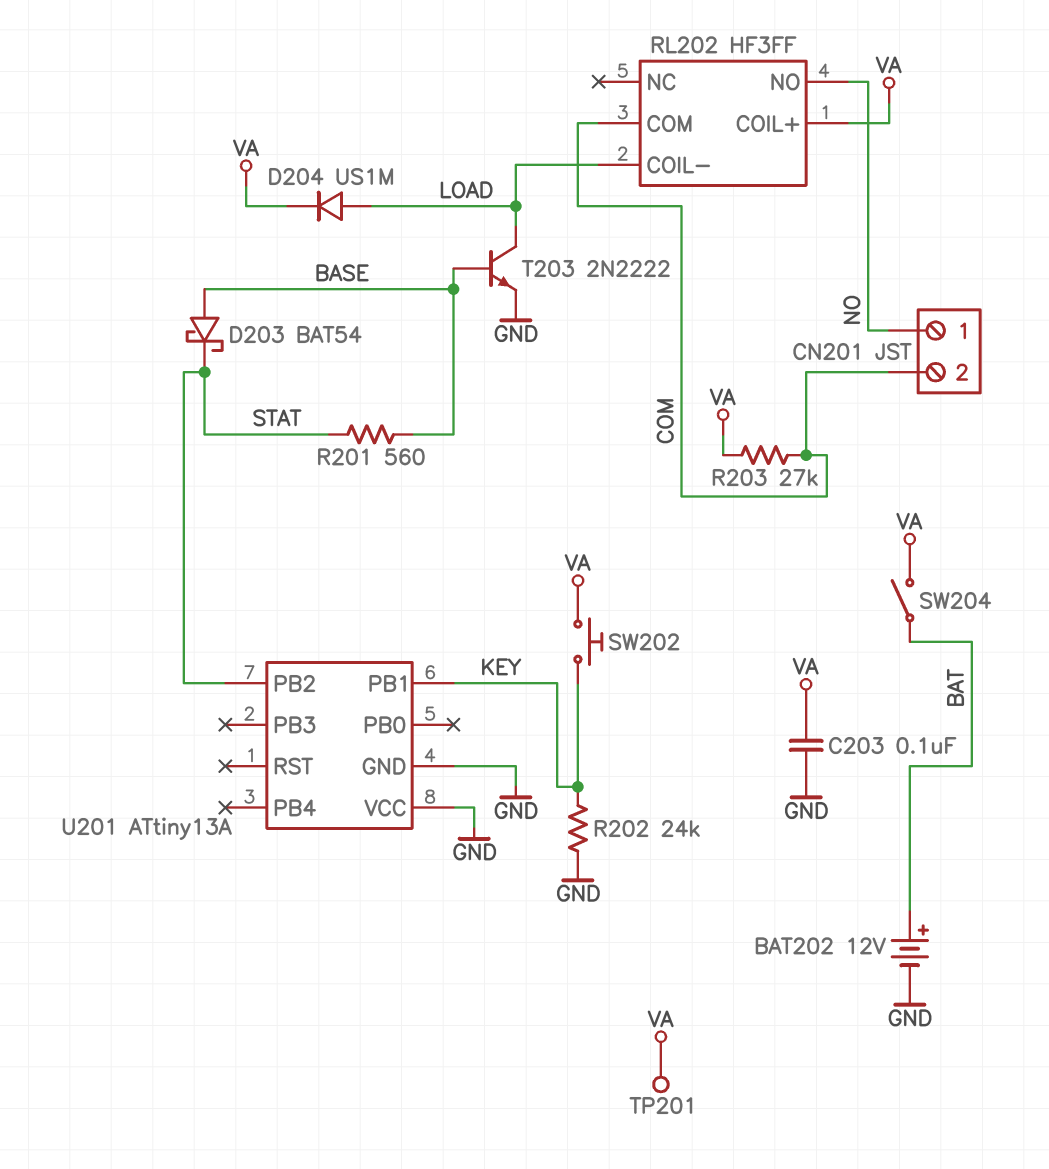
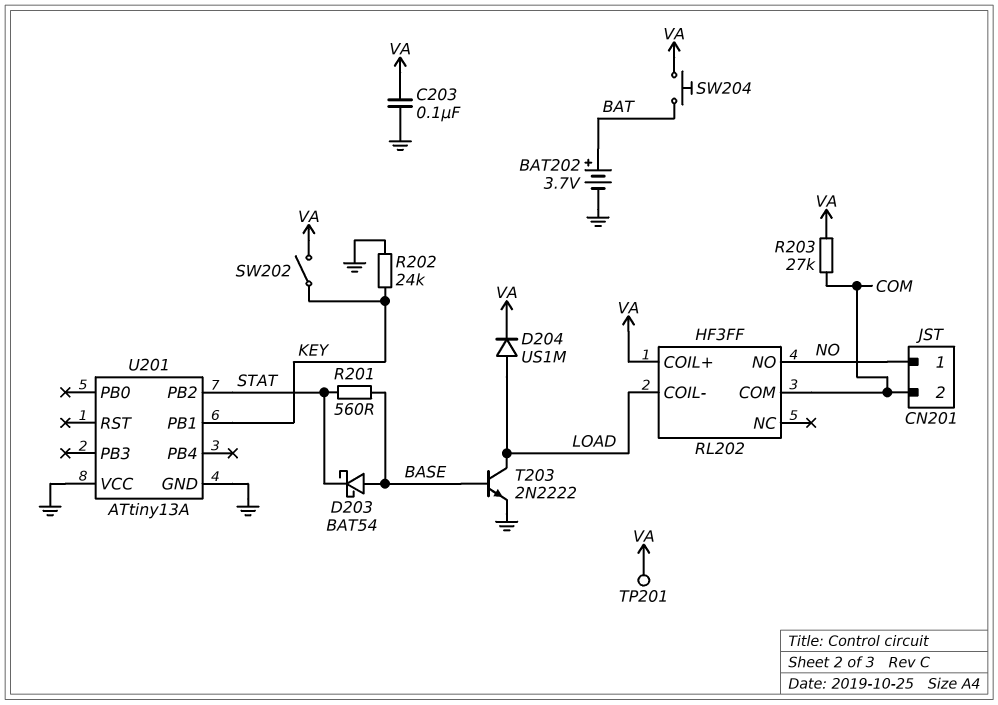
BAT202: 12V (plus BAT, minus GND) -> 3.7V (plus BAT, minus GND)
SW202: button (KEY, VA) -> switch (KEY, VA)
SW204: switch (BAT, VA) -> button (BAT, VA)

